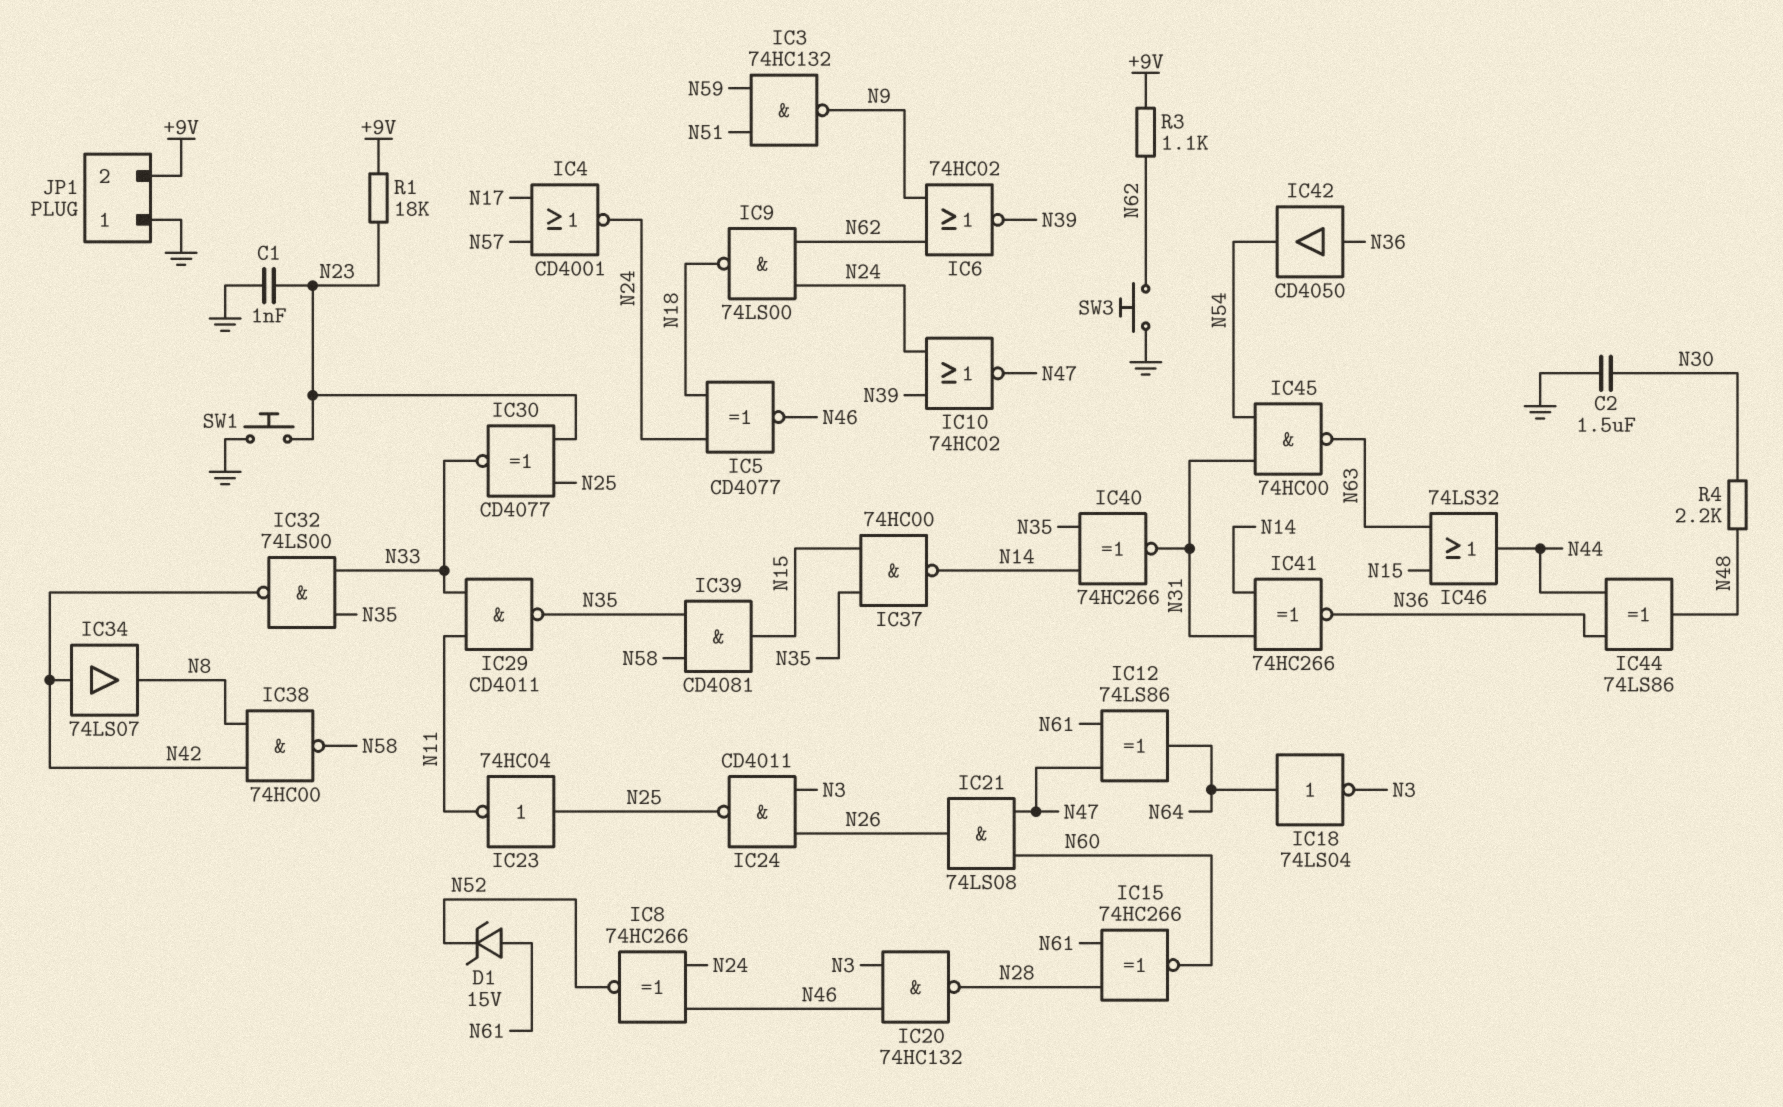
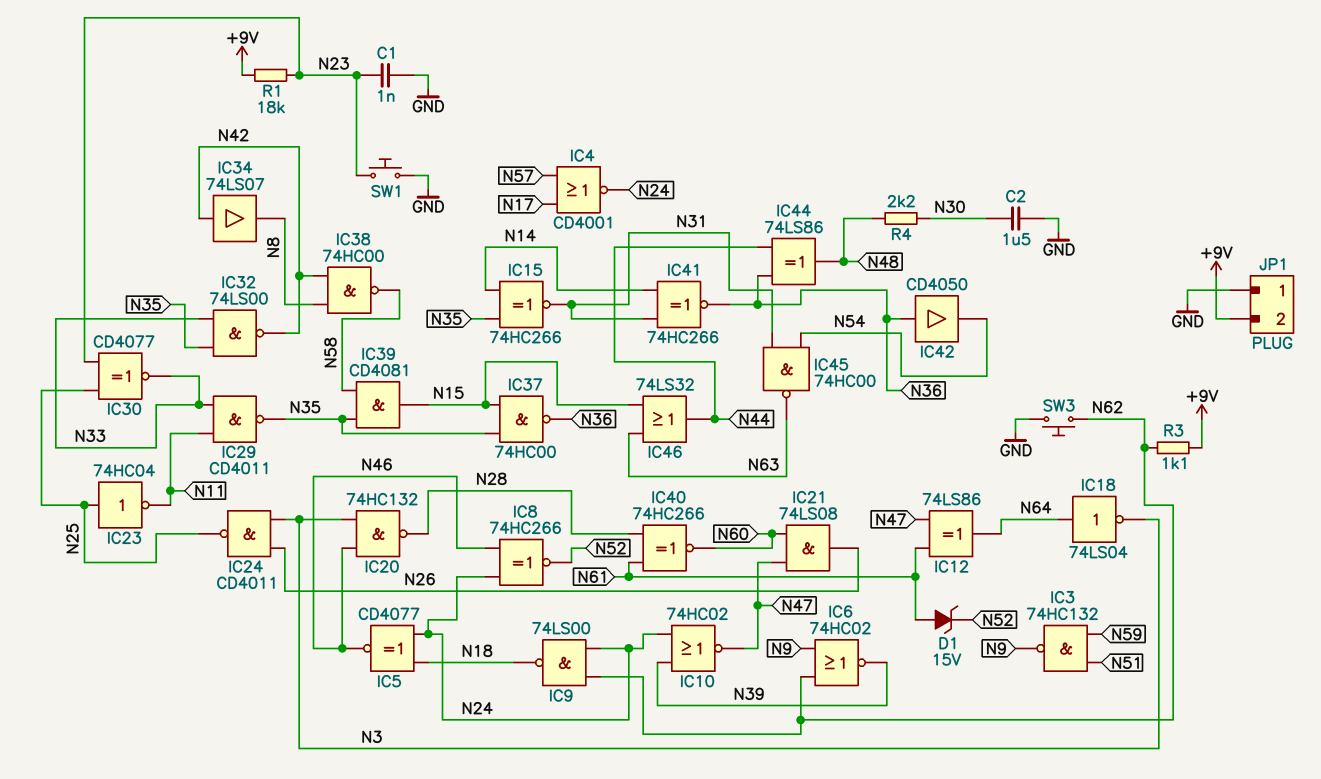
IC15: XNOR 74HC266 (in N28, in N61, out N60) -> XNOR 74HC266 (in N14, in N35, out N31)
IC37: NAND 74HC00 (in N15, in N35, out N14) -> NAND 74HC00 (in N15, in N35, out N36)
IC40: XNOR 74HC266 (in N14, in N35, out N31) -> XNOR 74HC266 (in N28, in N61, out N60)

